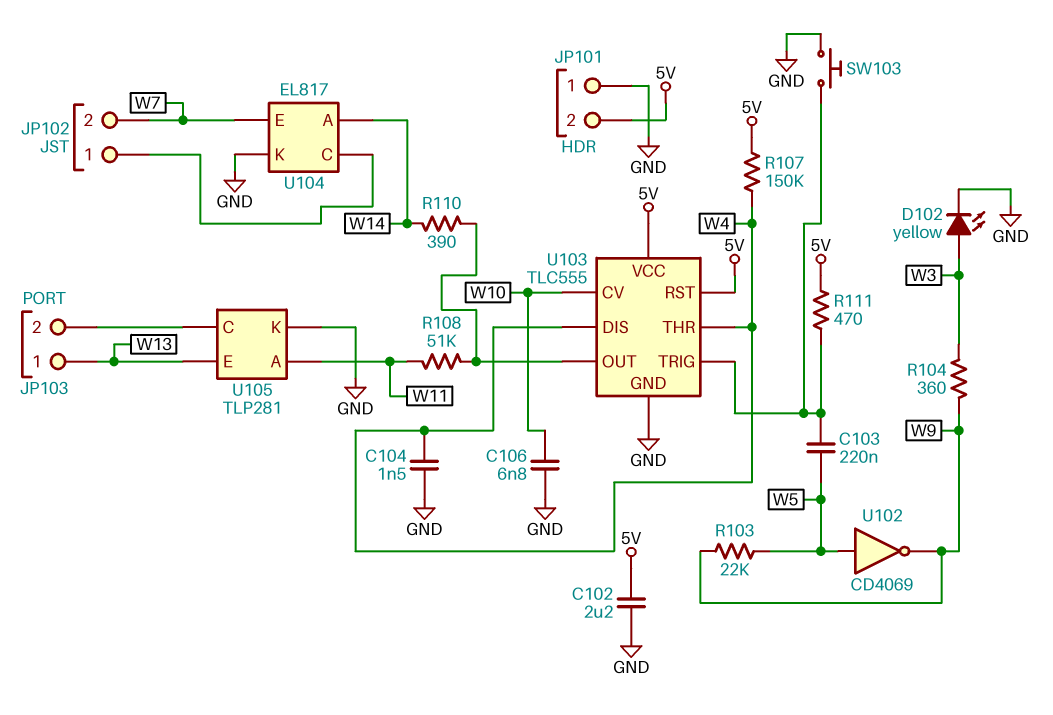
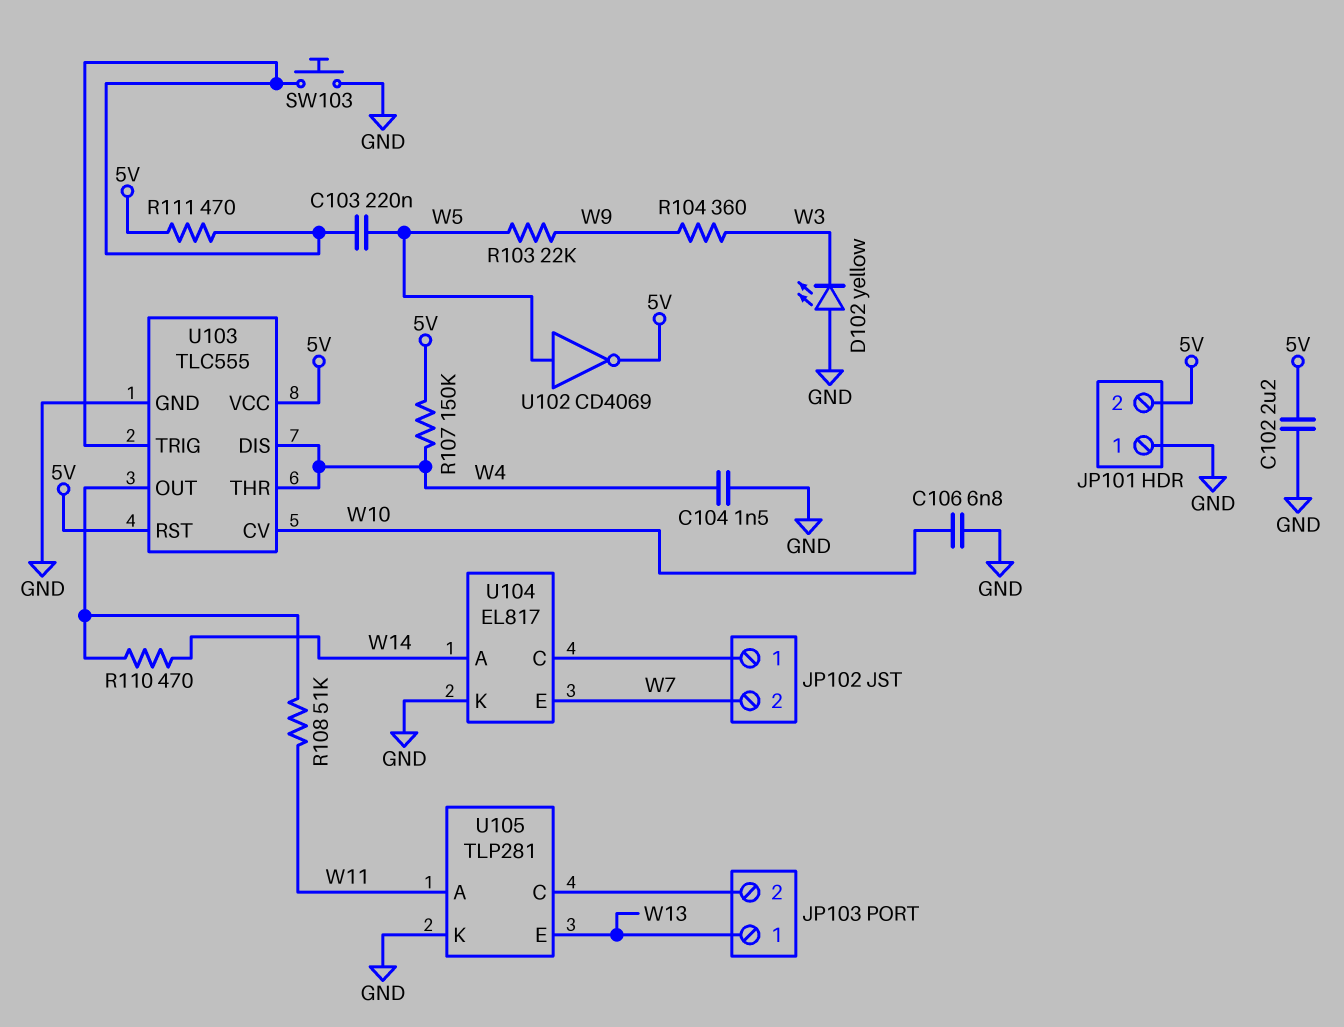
D102: LED yellow (A W3, K GND) -> LED yellow (A GND, K W3)
R110: 390 (U103/OUT, W14) -> 470 (U103/OUT, W14)
U102: NOT CD4069 (in W5, out W9) -> NOT CD4069 (in W5, out 5V)

